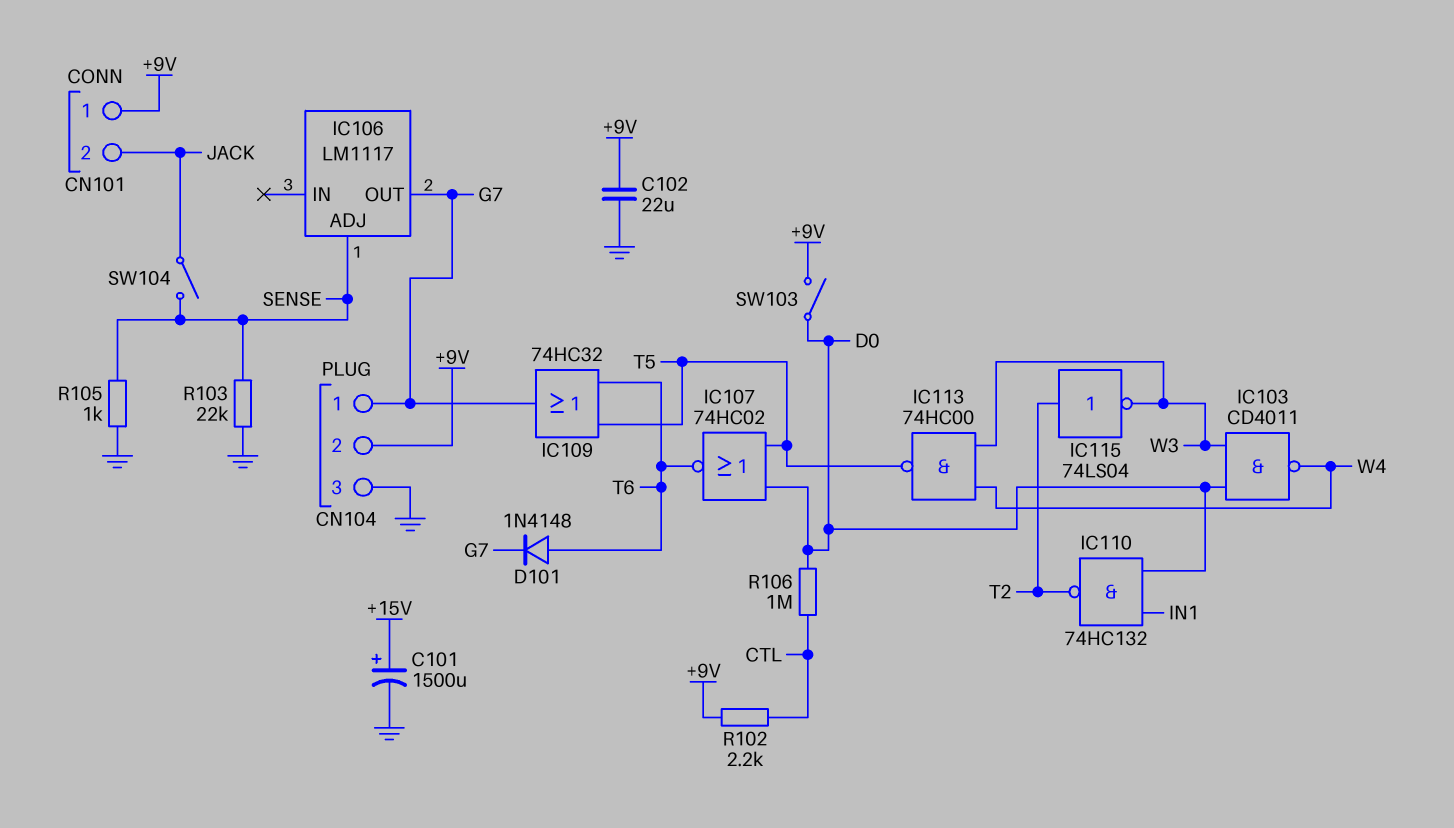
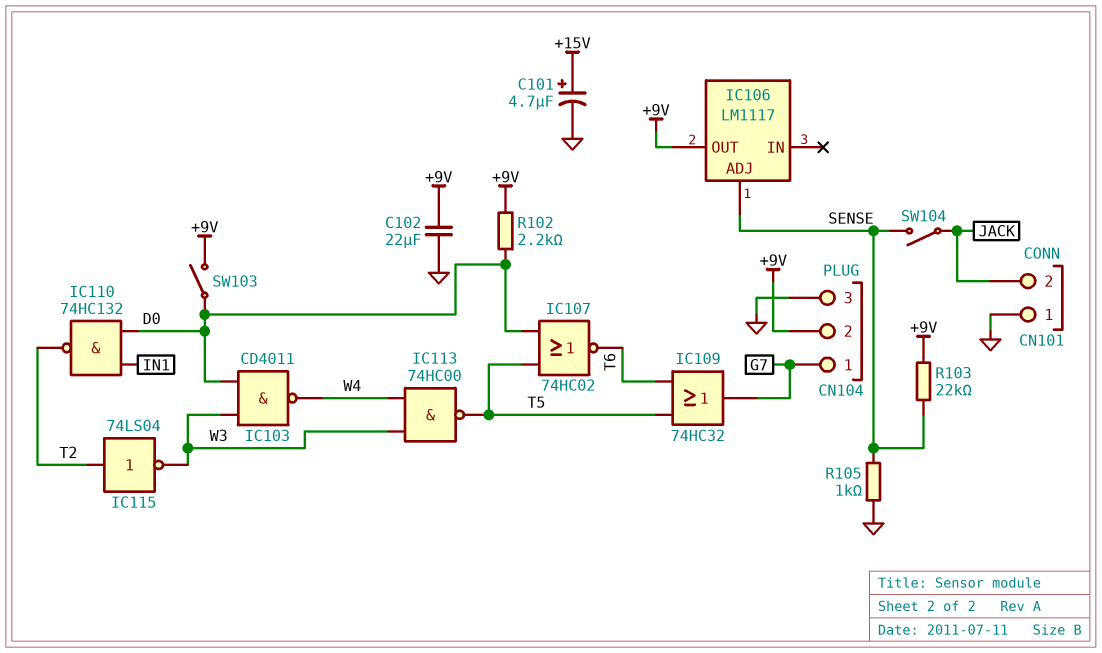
C101: 1500uF (plus +15V, minus GND) -> 4.7uF (plus +15V, minus GND)
CN101 pin 1: +9V -> GND
D101: diode 1N4148 (A T6, K G7) -> none
IC106 pin OUT: G7 -> +9V
R102: 2.2k (+9V, CTL) -> 2.2k (+9V, D0)
R103: 22k (GND, SENSE) -> 22k (+9V, SENSE)
R106: 1M (CTL, D0) -> none

